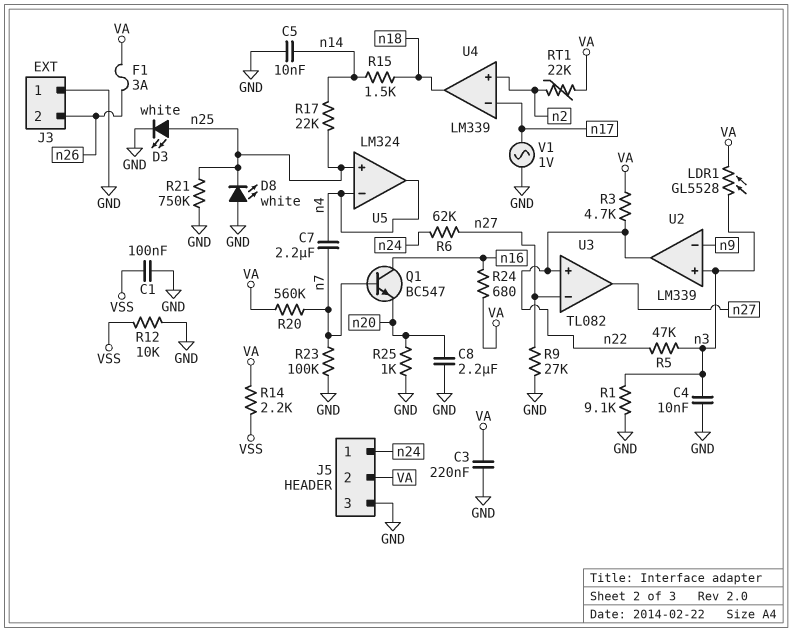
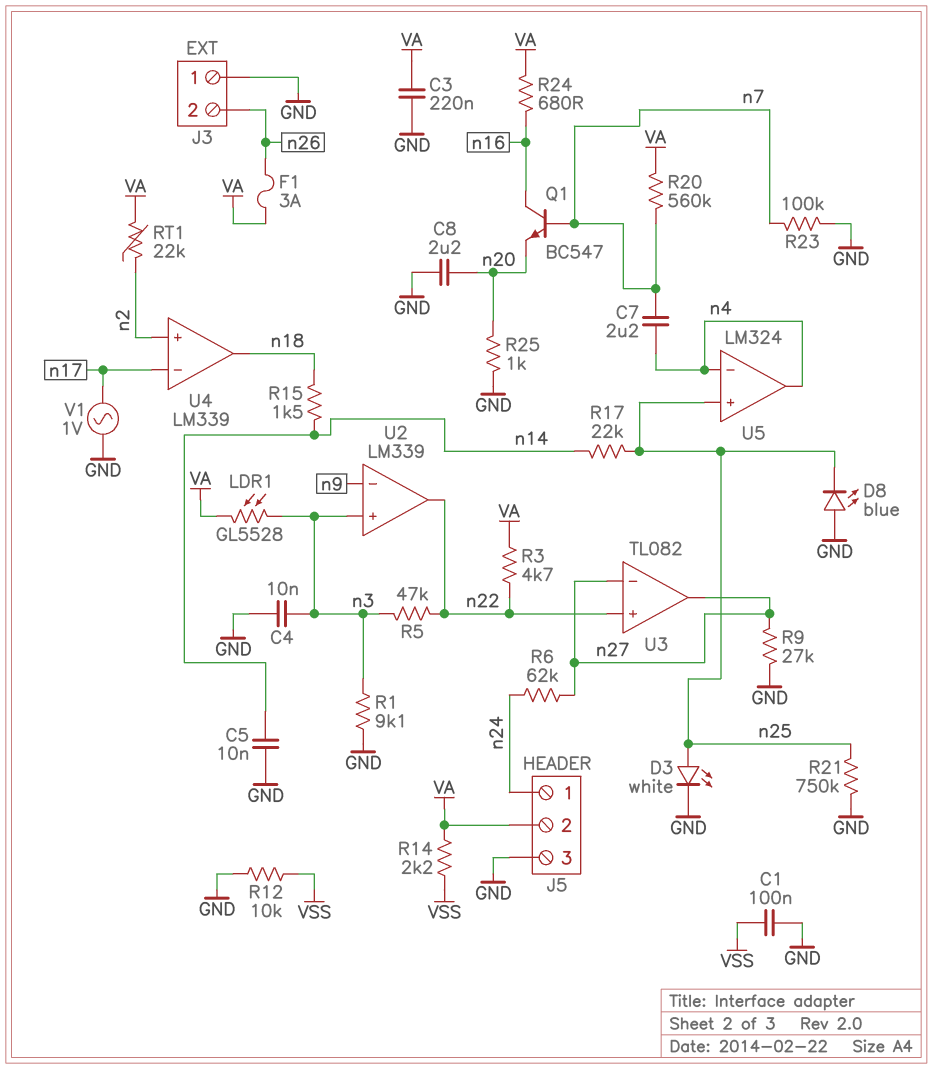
D8: LED white (A GND, K n25) -> LED blue (A GND, K n25)

